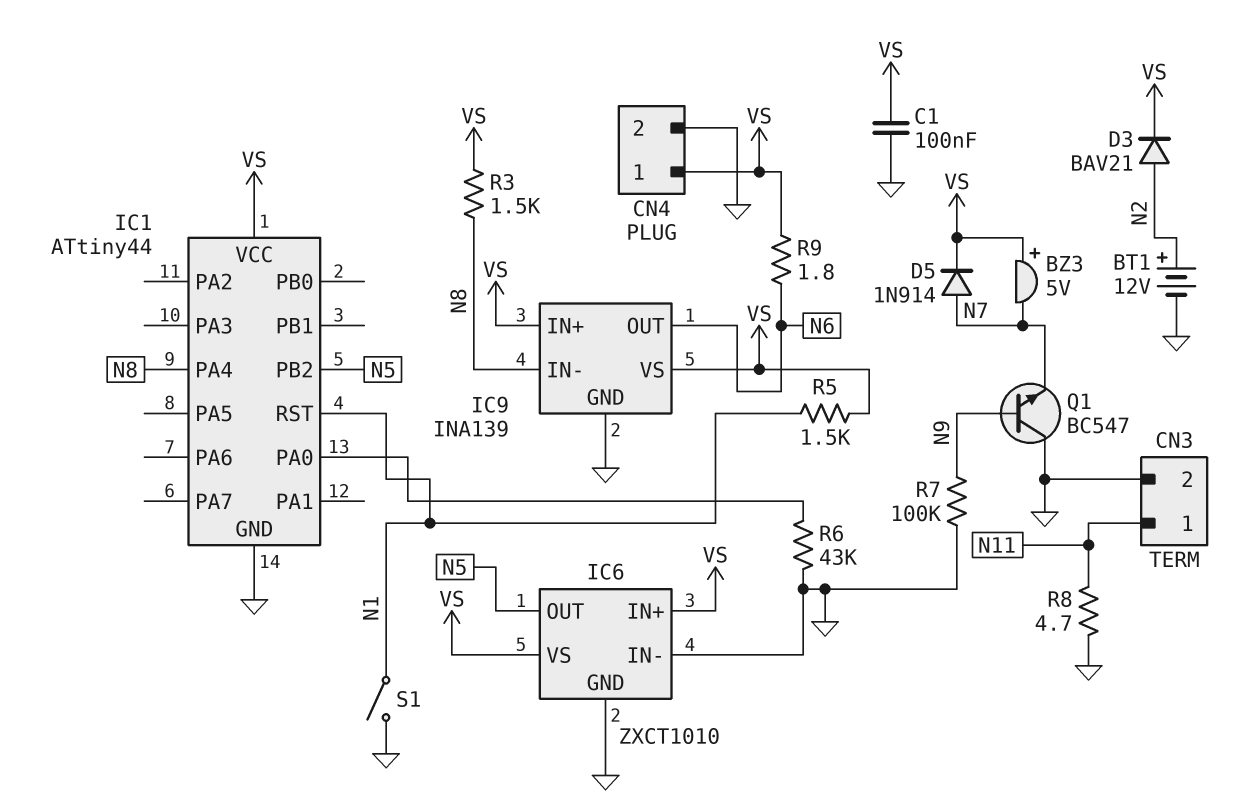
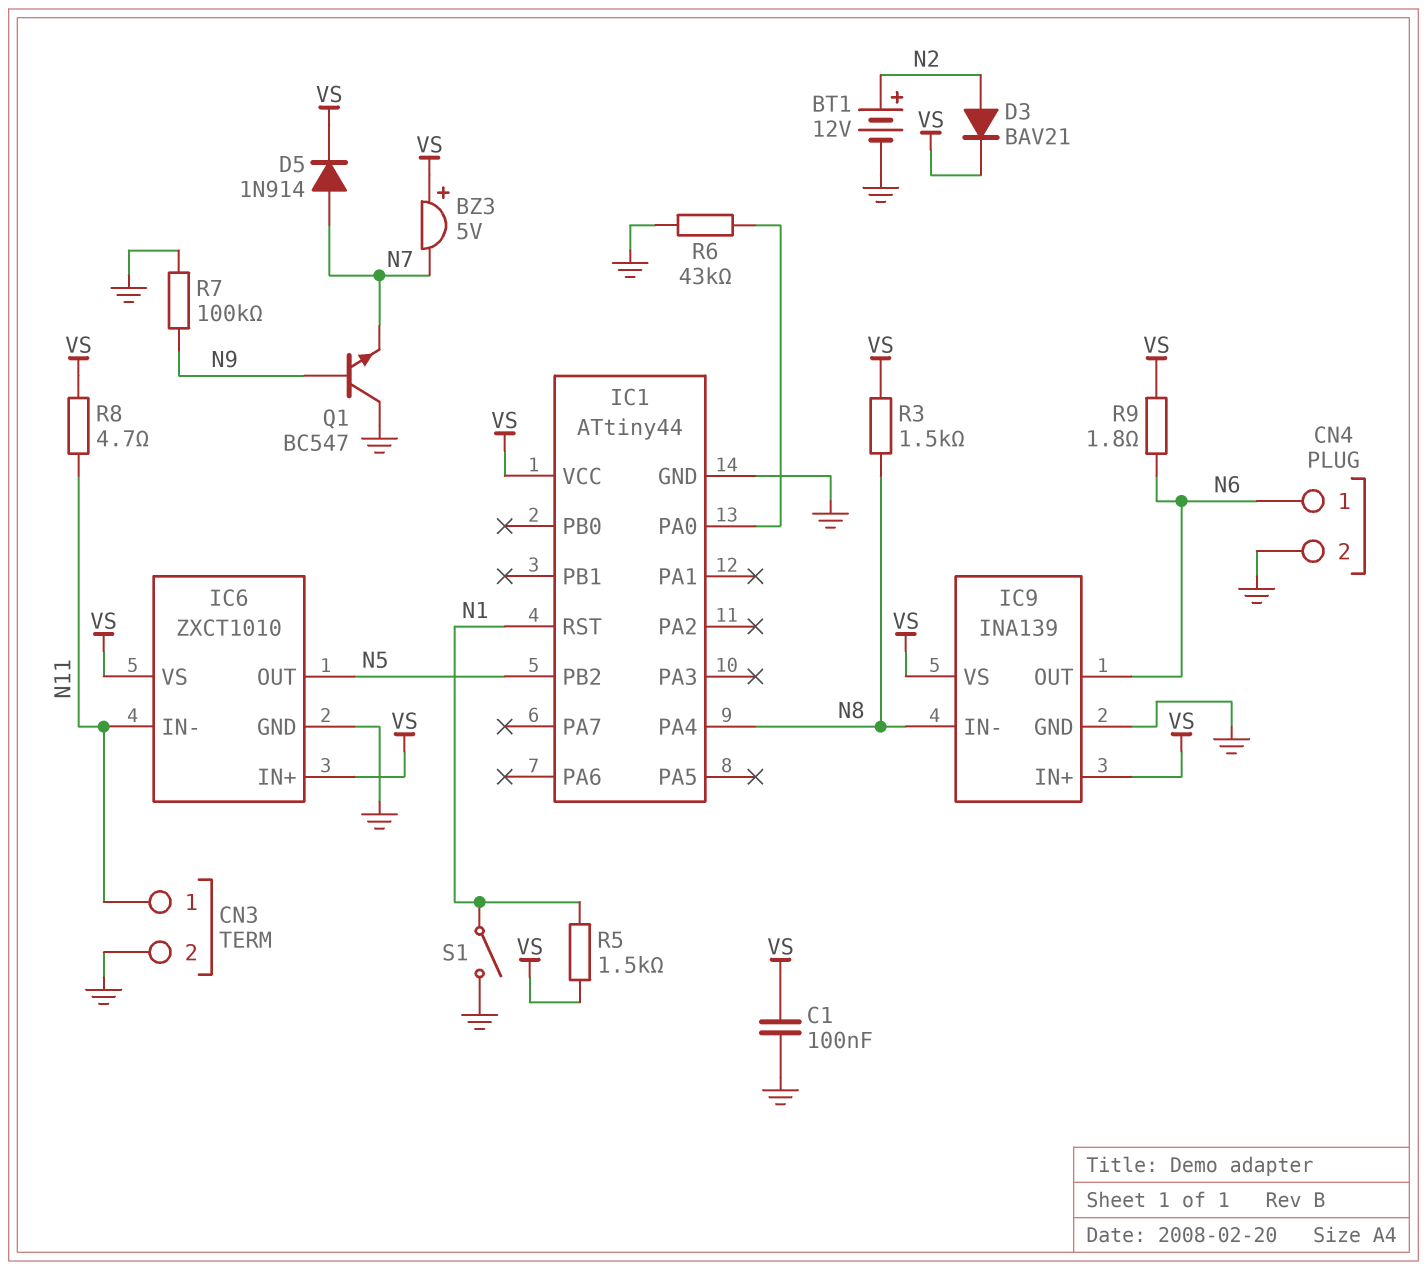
CN4 pin 1: VS -> N6
IC6 pin IN-: GND -> N11
R8: 4.7 (GND, N11) -> 4.7 (N11, VS)

